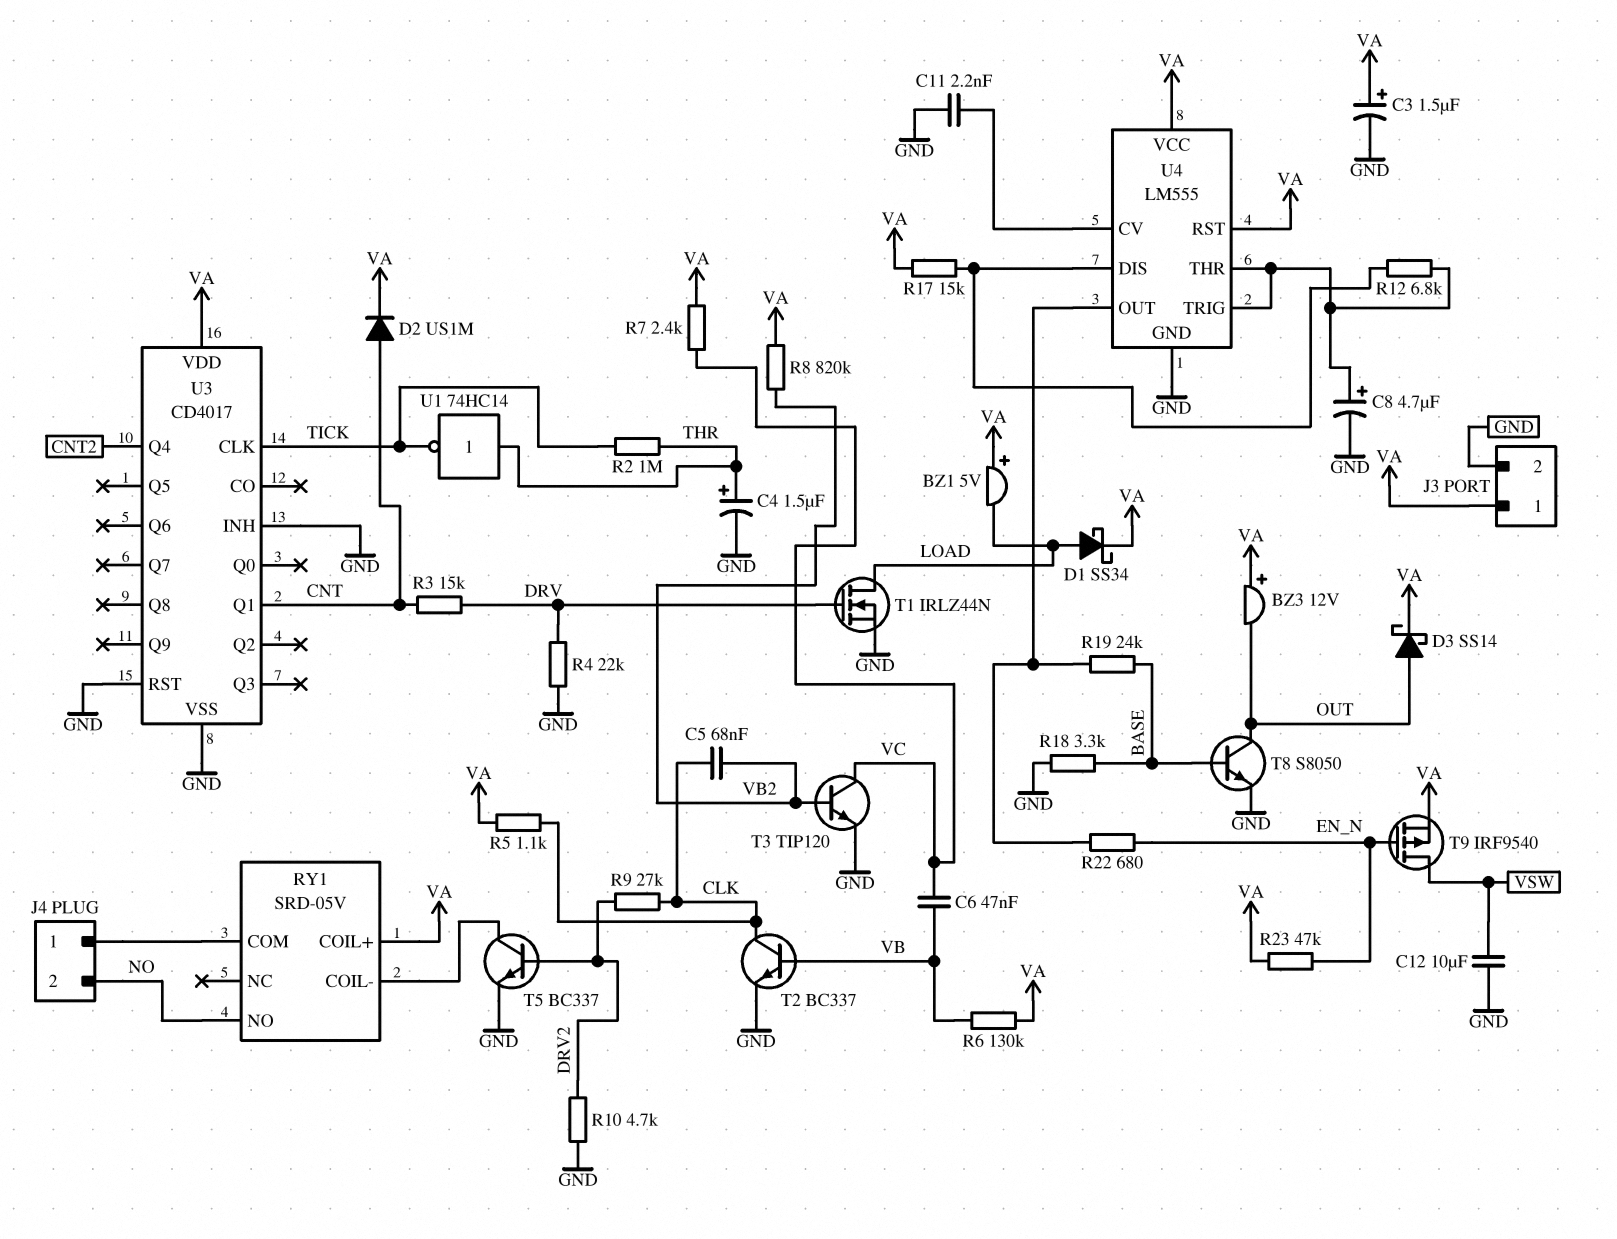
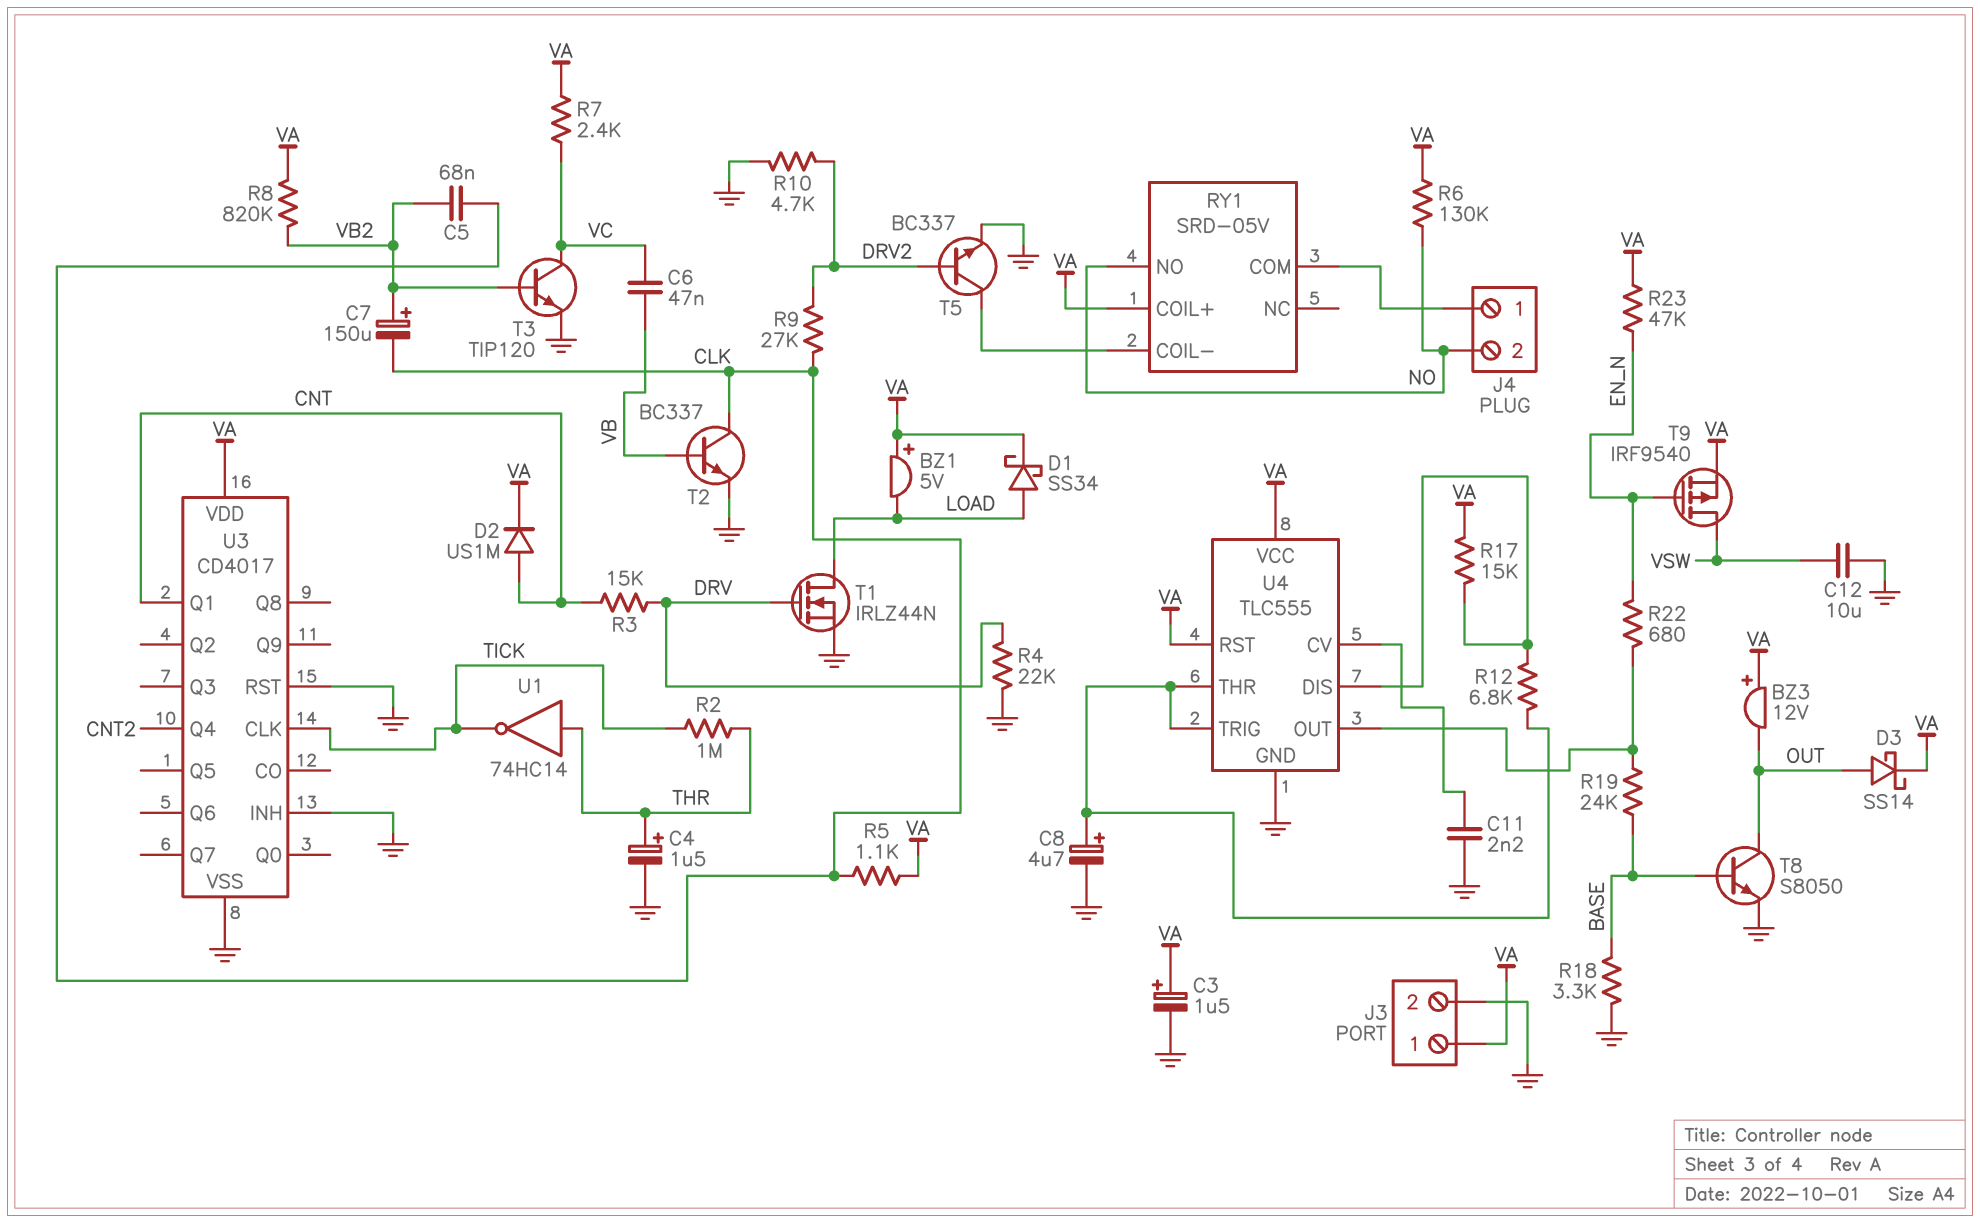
C7: none -> 150uF (plus VB2, minus CLK)
R6: 130k (VA, VB) -> 130k (NO, VA)
U4: LM555 -> TLC555

